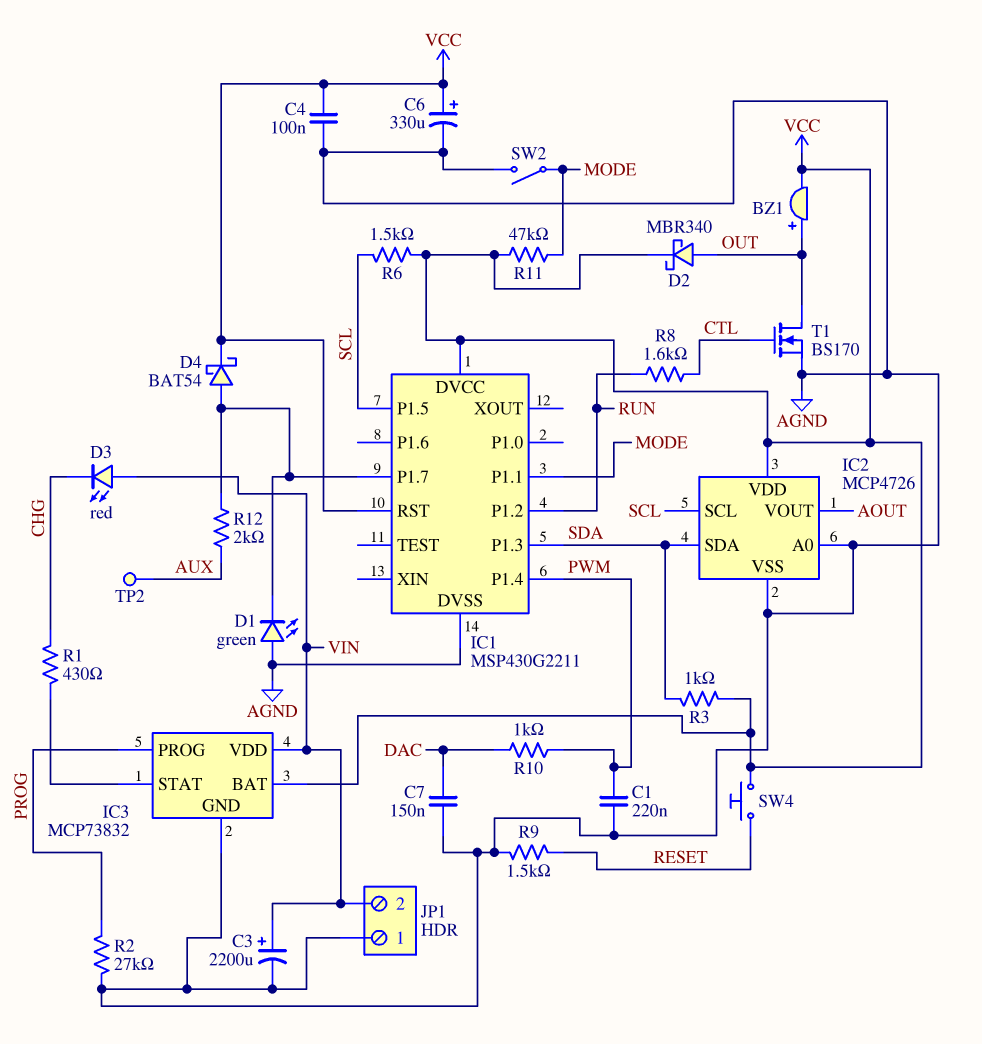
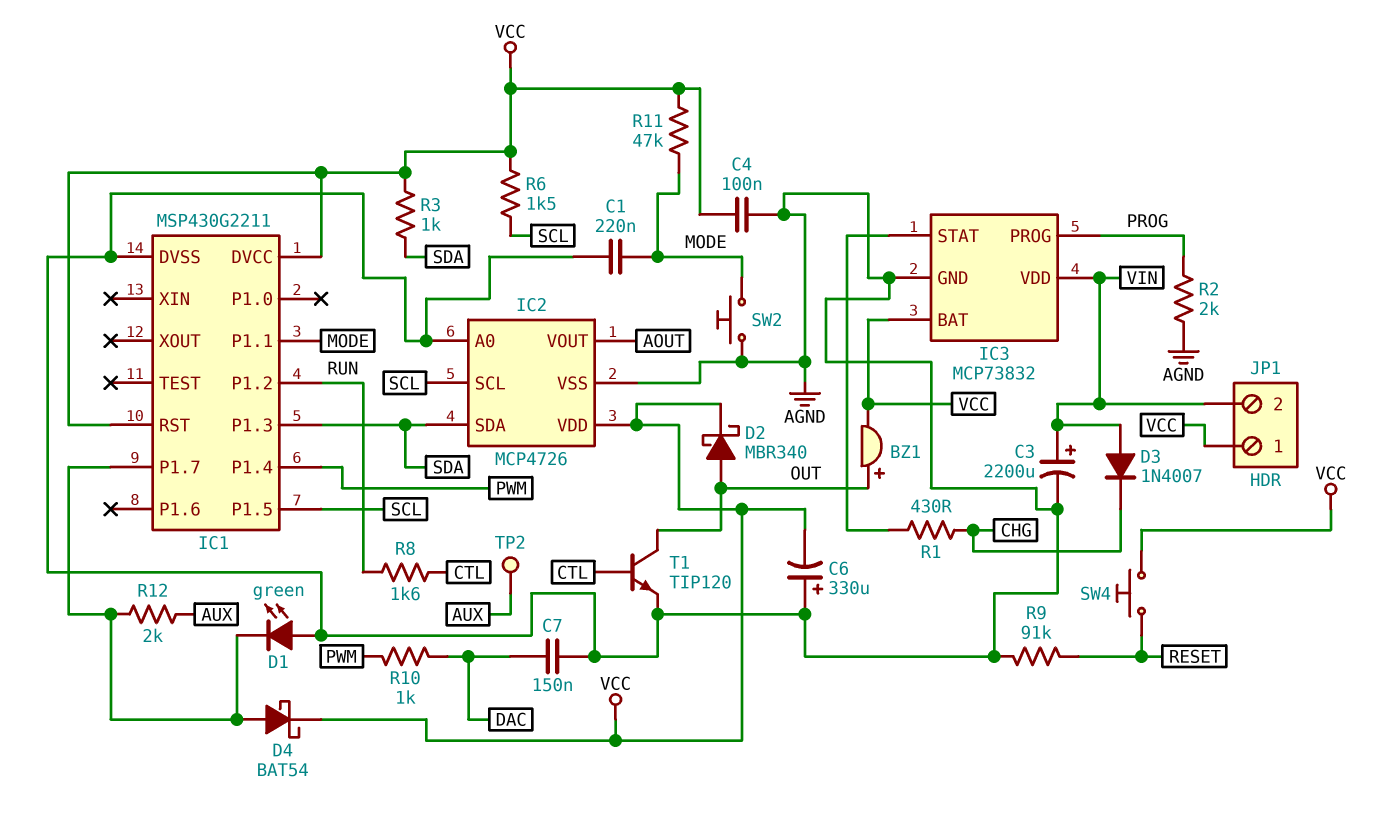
C1: 220nF (AGND, PWM) -> 220nF (AGND, MODE)
C6: 330uF (plus VCC, minus AGND) -> 330uF (plus AGND, minus VCC)
D3: LED red (A VIN, K CHG) -> diode 1N4007 (A VIN, K CHG)
JP1 pin 1: AGND -> VCC
R2: 27k (AGND, PROG) -> 2k (AGND, PROG)
R9: 1.5k (AGND, RESET) -> 91k (AGND, RESET)
SW2: switch (AGND, MODE) -> button (AGND, MODE)
T1: NMOS BS170 (G CTL, D OUT, S AGND) -> NPN TIP120 (B CTL, C OUT, E AGND)

